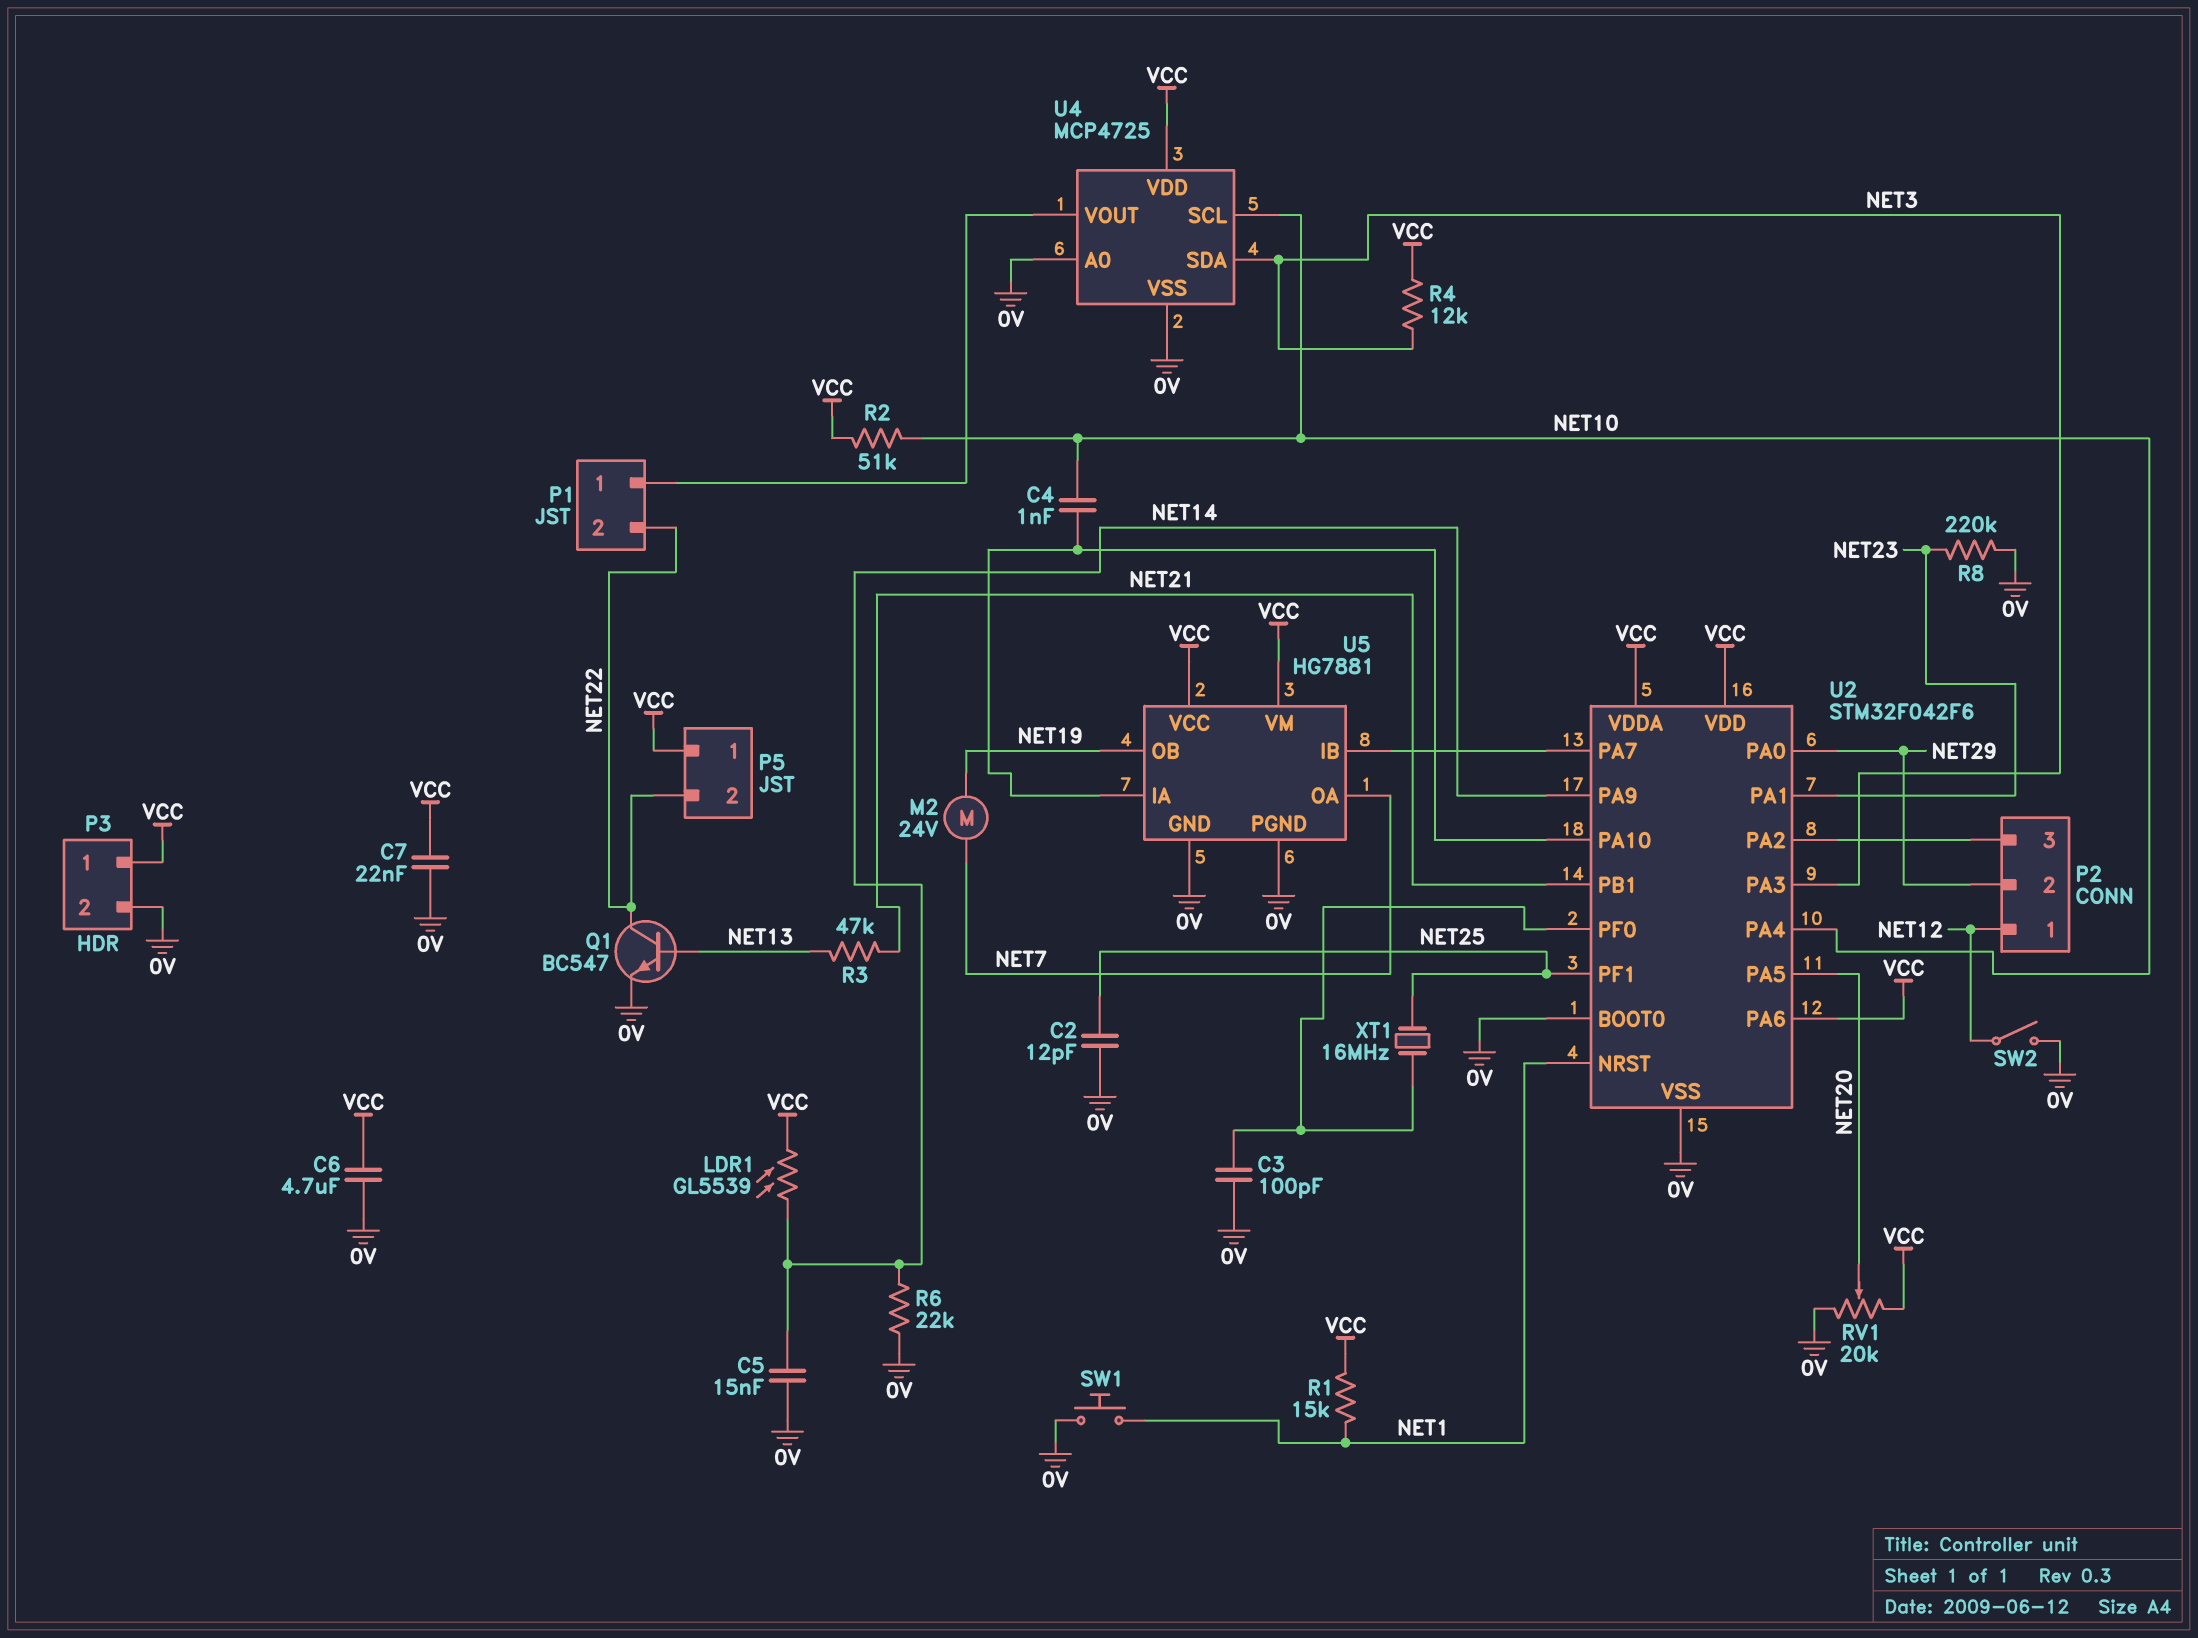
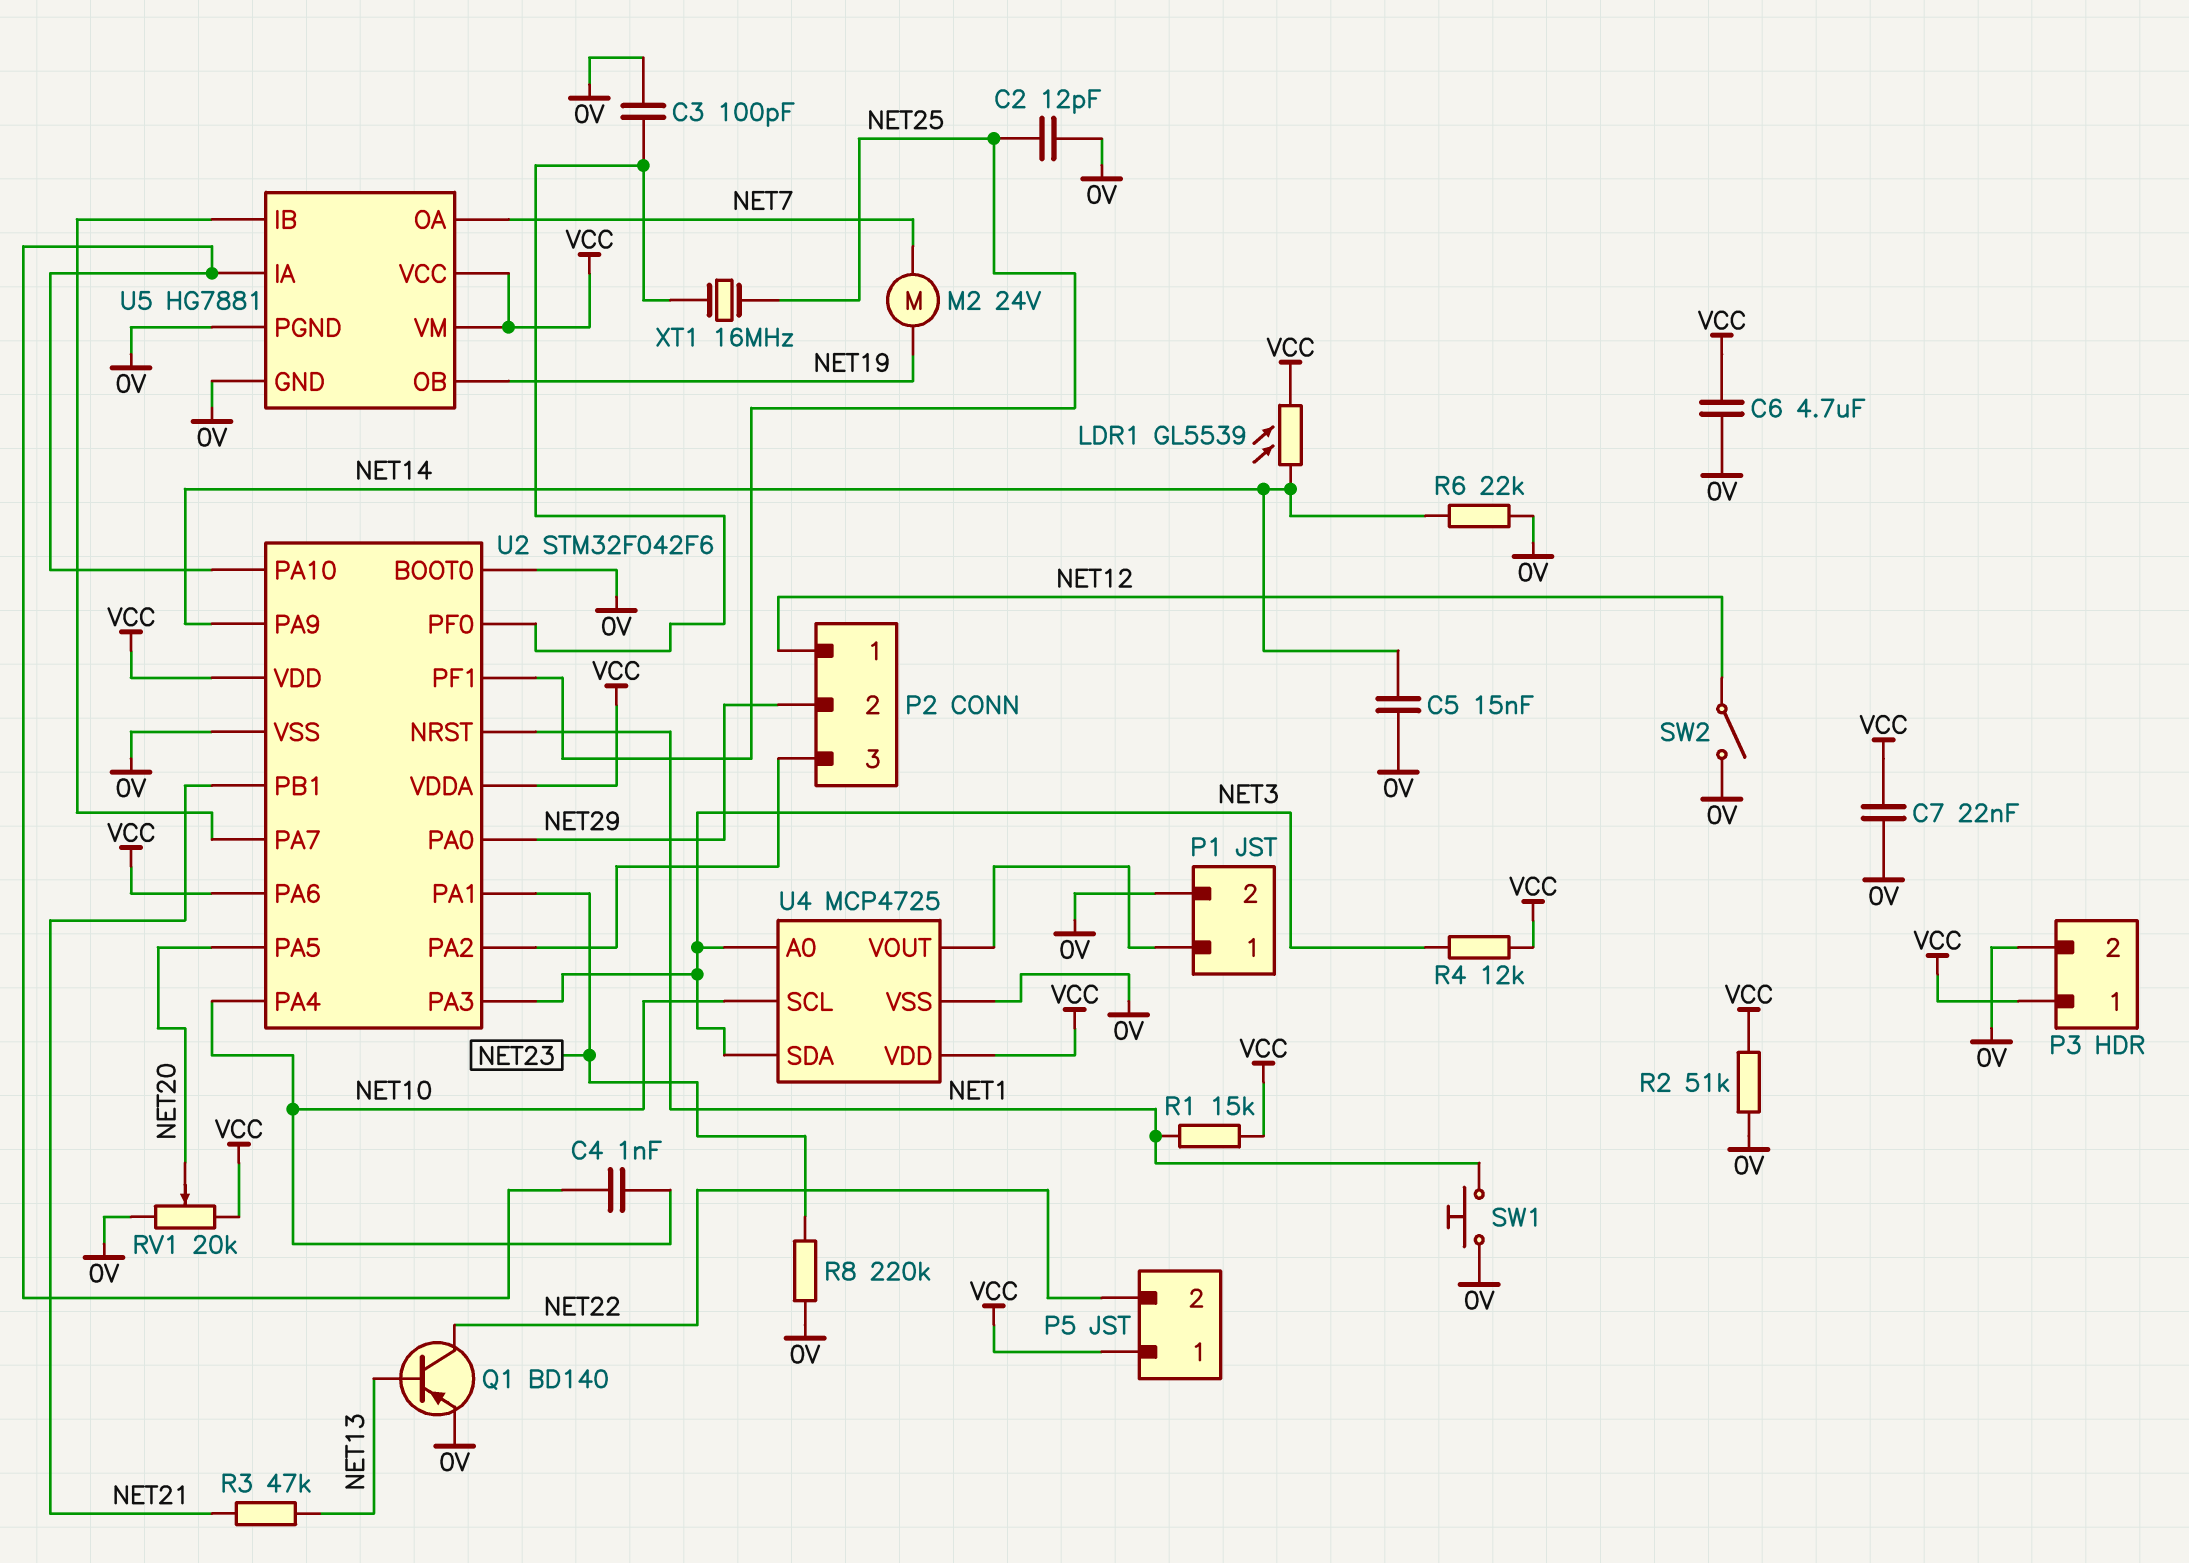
P1 pin 2: NET22 -> 0V
Q1: NPN BC547 (B NET13, C NET22, E 0V) -> PNP BD140 (B NET13, C NET22, E 0V)
R2: 51k (NET10, VCC) -> 51k (0V, VCC)
U4 pin A0: 0V -> NET3

